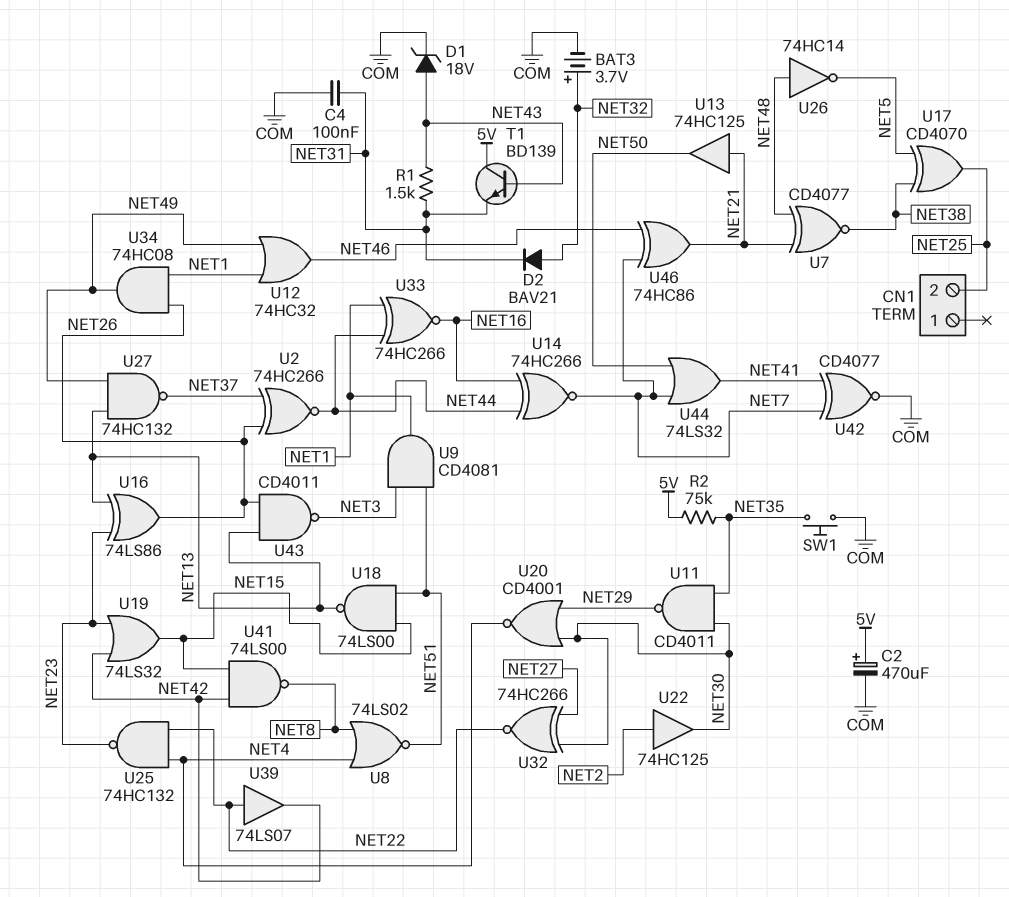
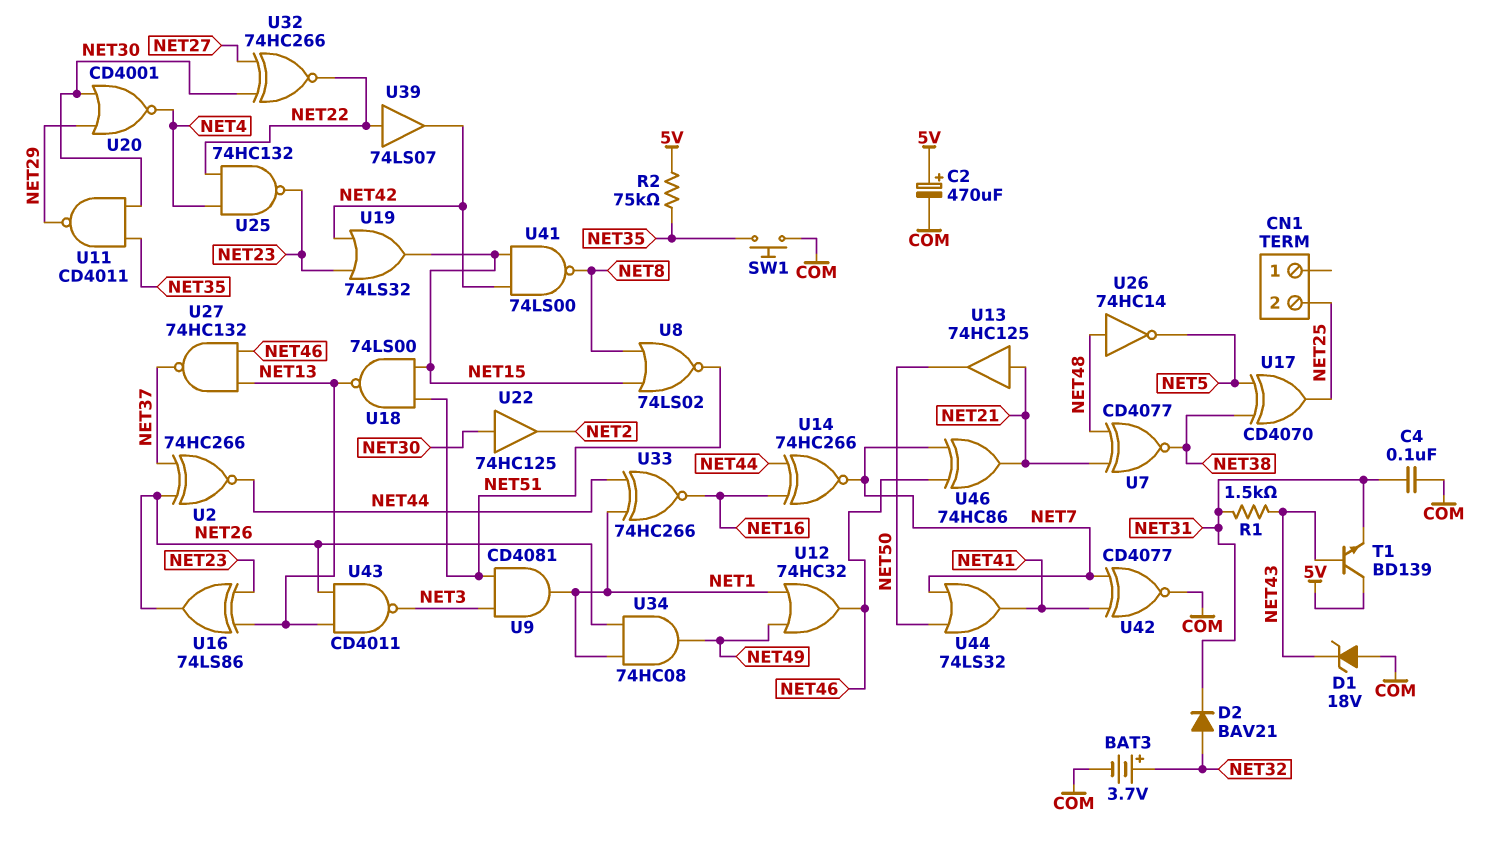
D1: zener 18V (A NET43, K COM) -> zener 18V (A COM, K NET43)
U8: NOR 74LS02 (in NET4, in NET8, out NET51) -> NOR 74LS02 (in NET8, in NET15, out NET51)
U22: buffer 74HC125 (in NET2, out NET30) -> buffer 74HC125 (in NET30, out NET2)
U27: NAND 74HC132 (in NET13, in NET49, out NET37) -> NAND 74HC132 (in NET13, in NET46, out NET37)

